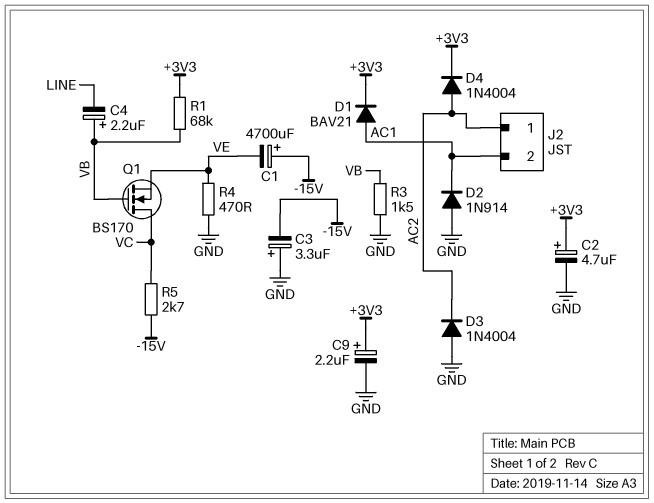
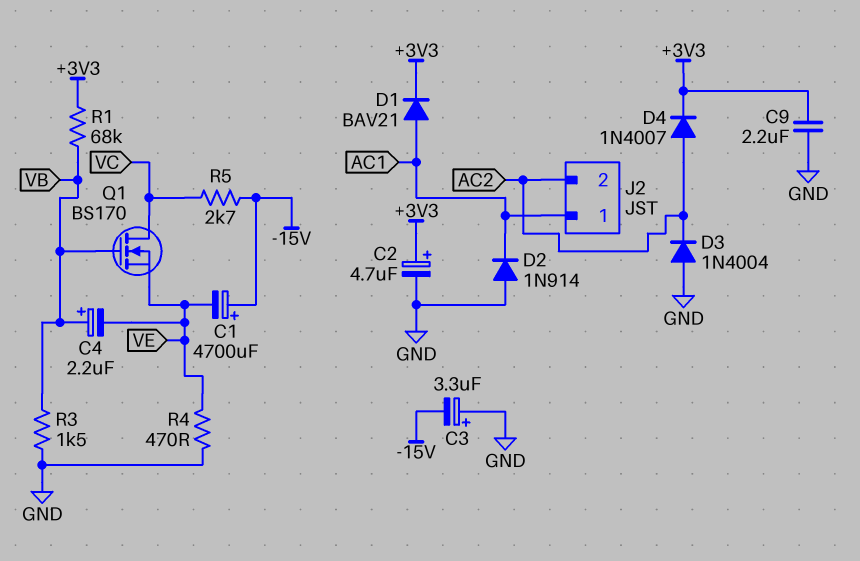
C4: 2.2uF (plus VB, minus LINE) -> 2.2uF (plus VB, minus VE)
C9: 2.2uF (plus +3V3, minus GND) -> 2.2uF (+3V3, GND)
D4: diode 1N4004 (A AC2, K +3V3) -> diode 1N4007 (A AC2, K +3V3)
J2 pin 1: AC2 -> AC1
J2 pin 2: AC1 -> AC2

